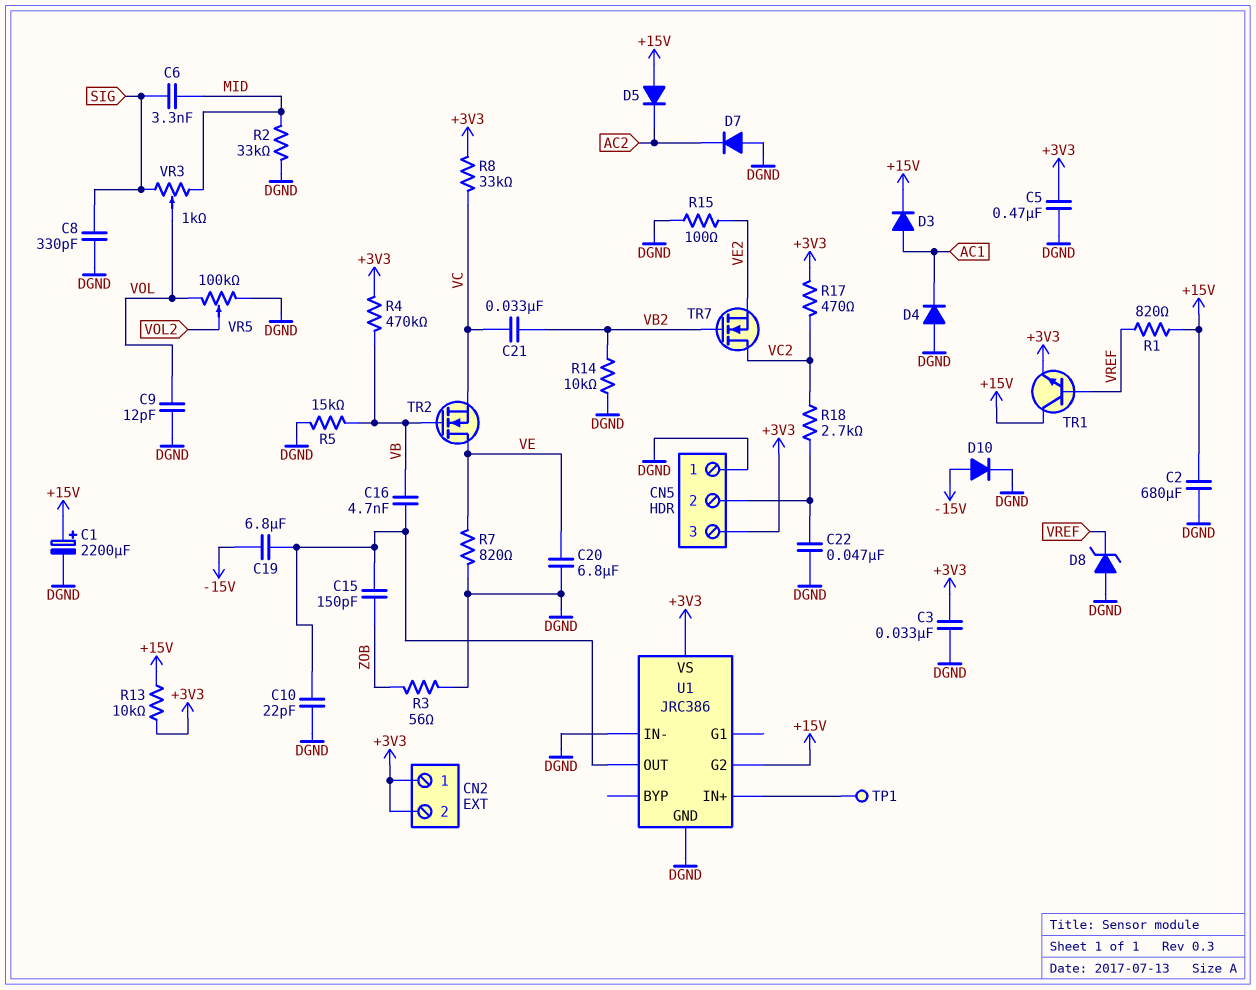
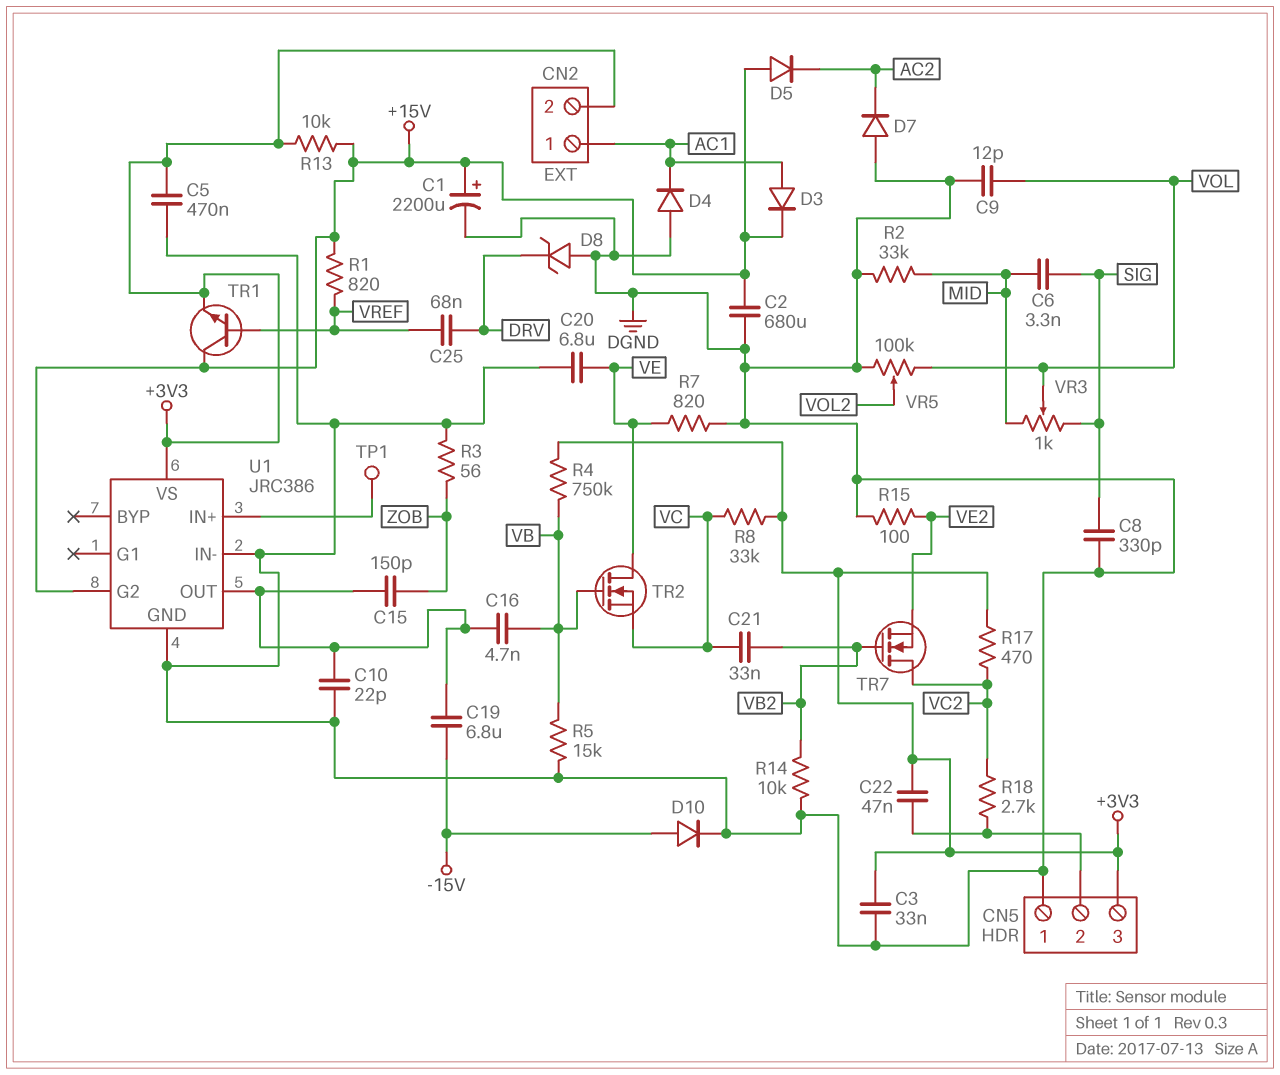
C22: 47nF (CN5/2, DGND) -> 47nF (+3V3, CN5/2)
C25: none -> 68nF (DRV, VREF)
CN2 pin 1: +3V3 -> AC1
D8: zener (A DGND, K VREF) -> zener (A DGND, K DRV)
R4: 470k (+3V3, VB) -> 750k (+3V3, VB)

